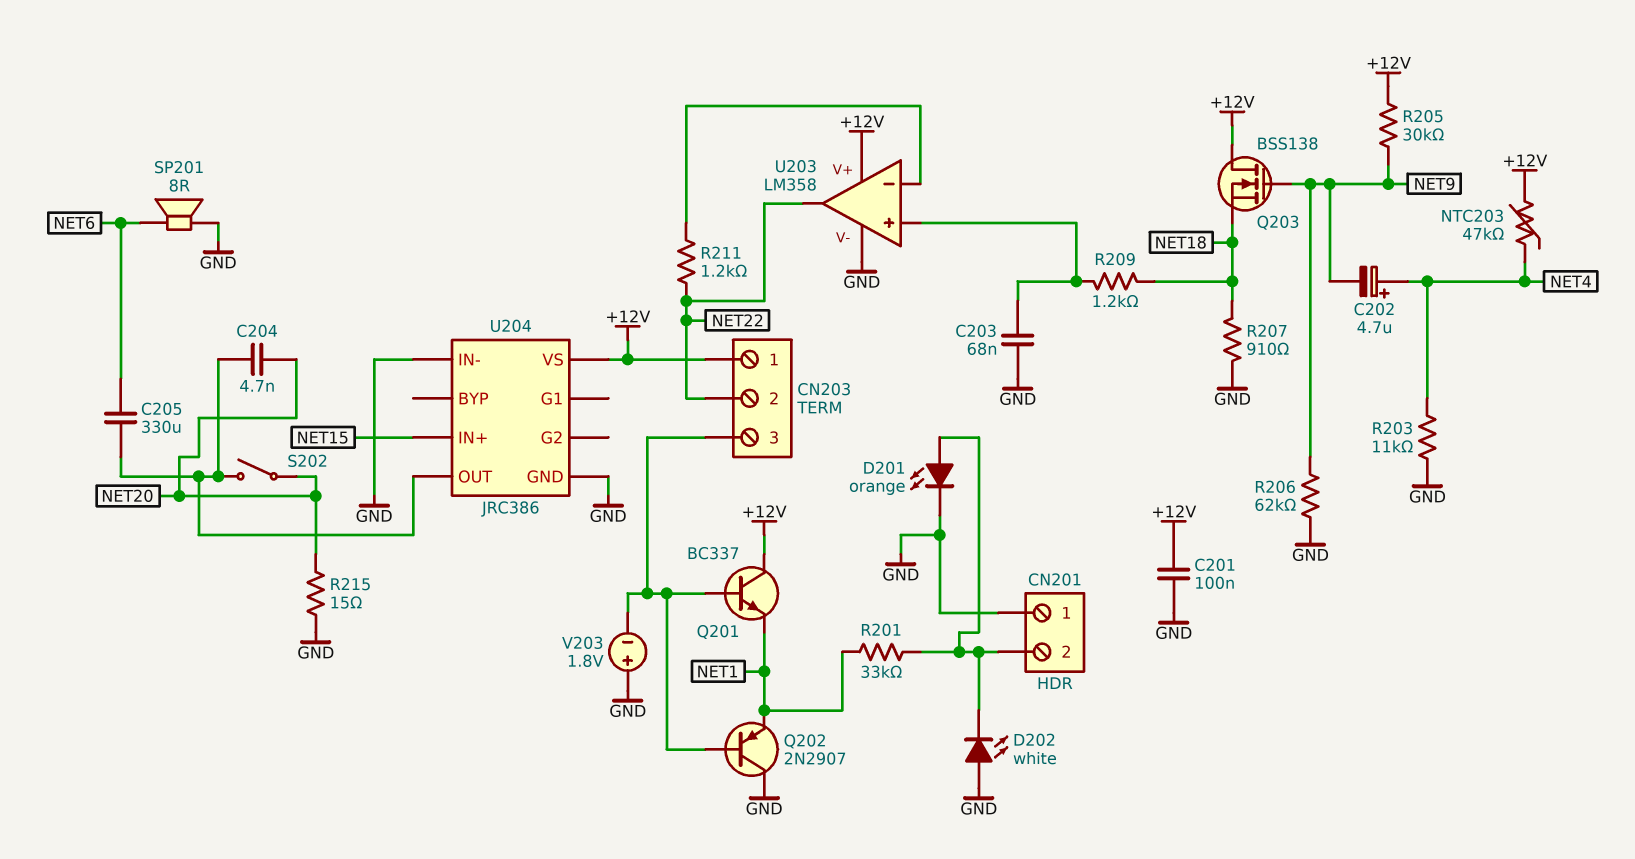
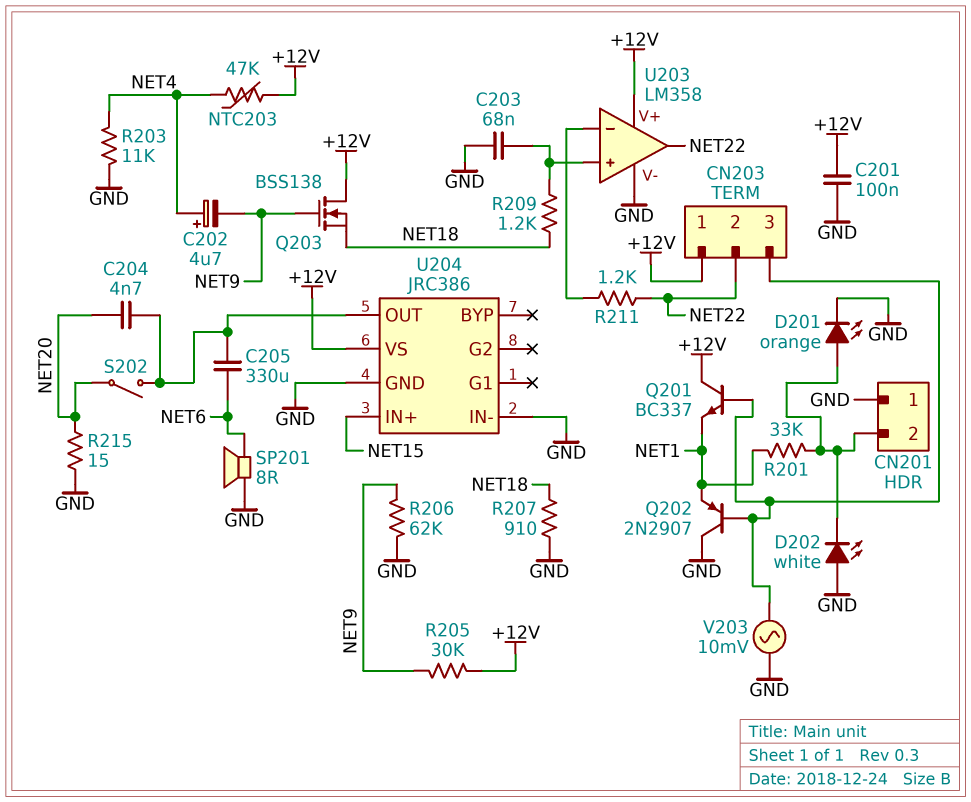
V203: 1.8V (plus GND, minus CN203/3) -> AC 10mV (CN203/3, GND)

